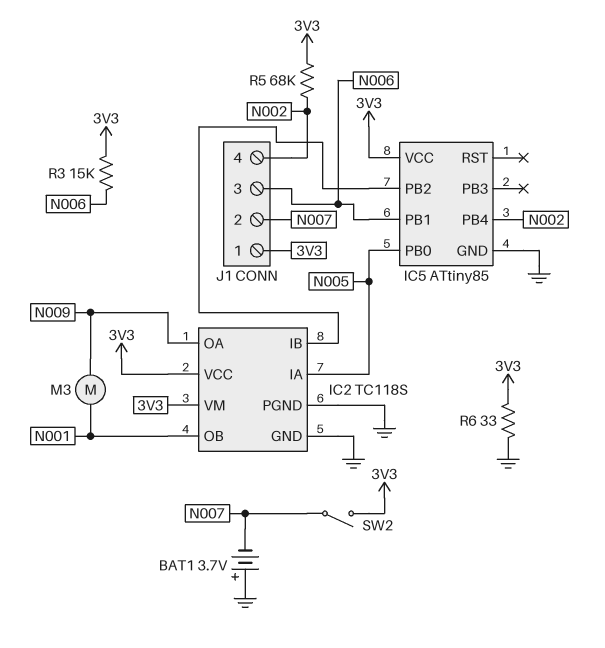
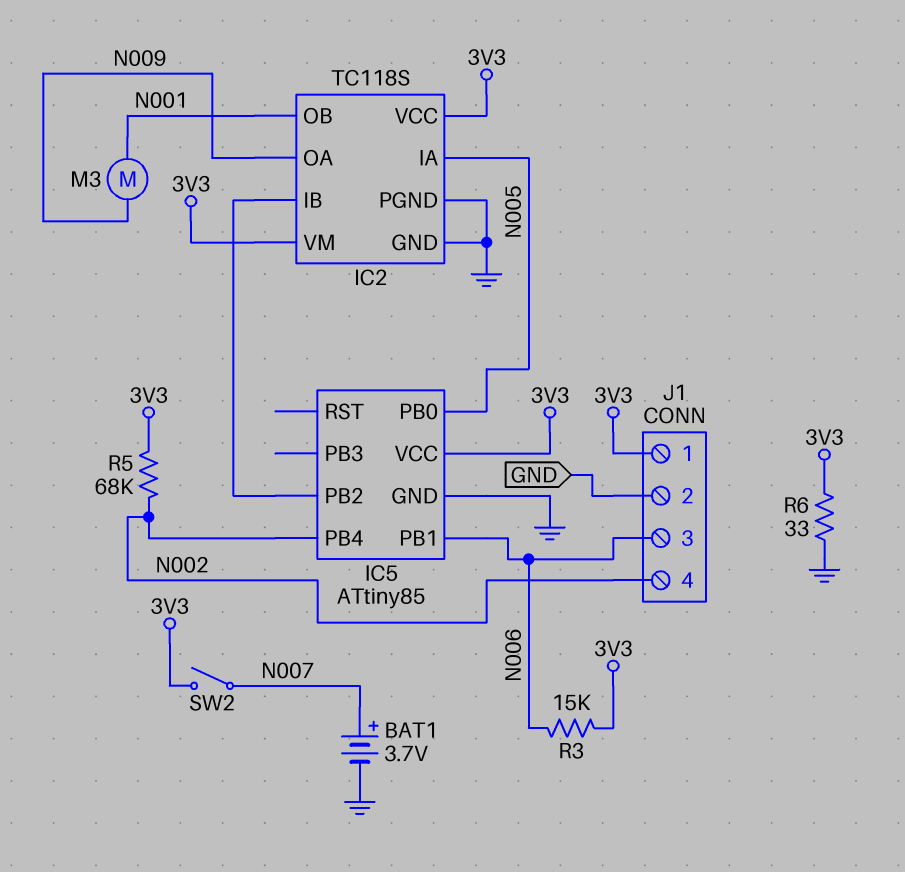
BAT1: 3.7V (plus GND, minus N007) -> 3.7V (plus N007, minus GND)
J1 pin 2: N007 -> GND

